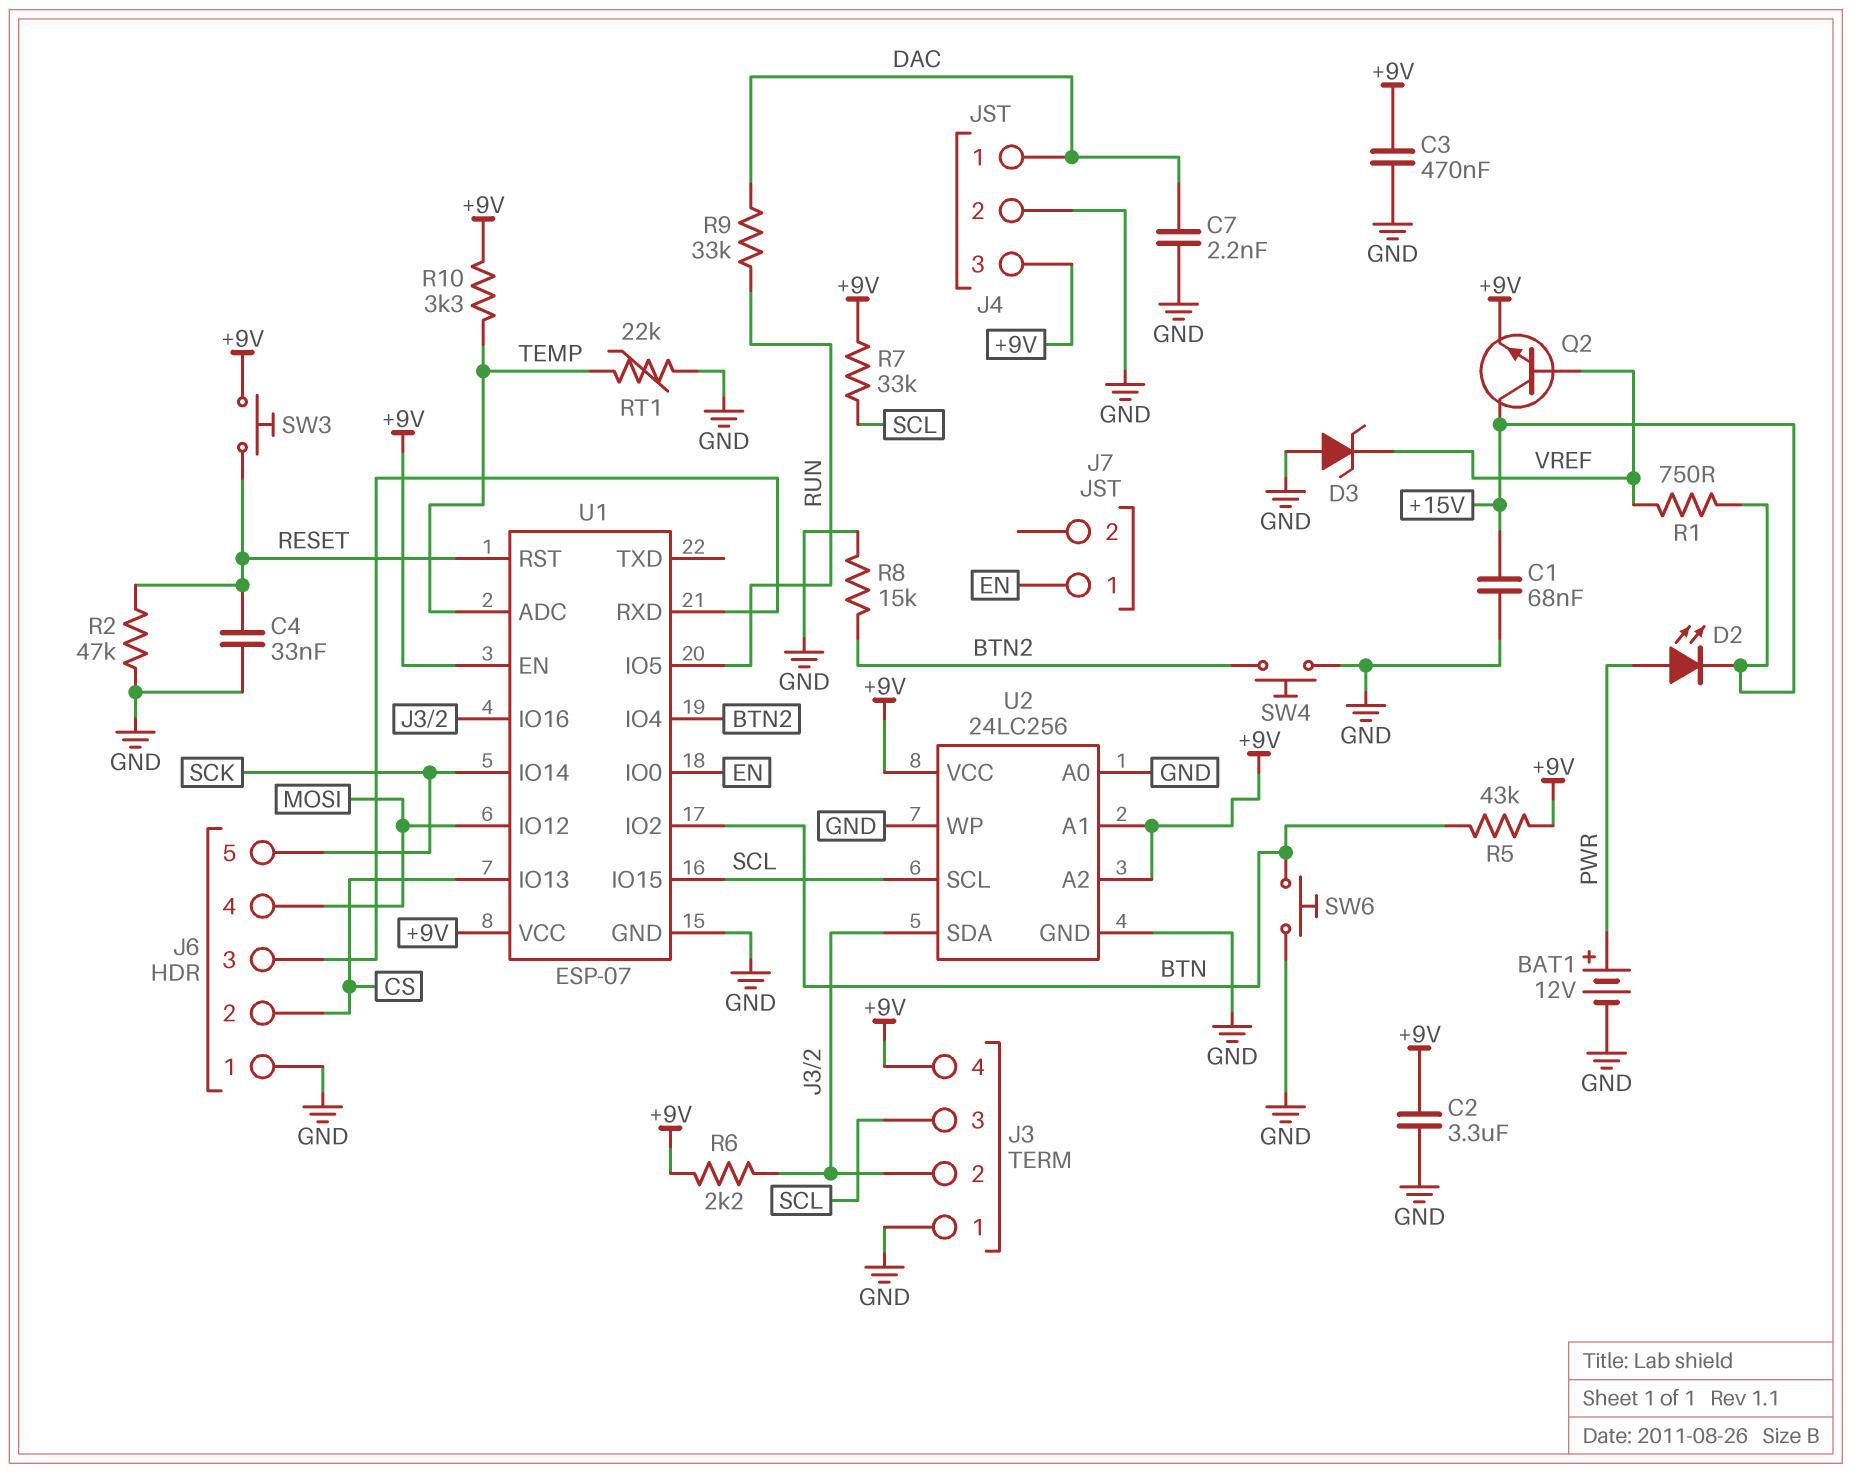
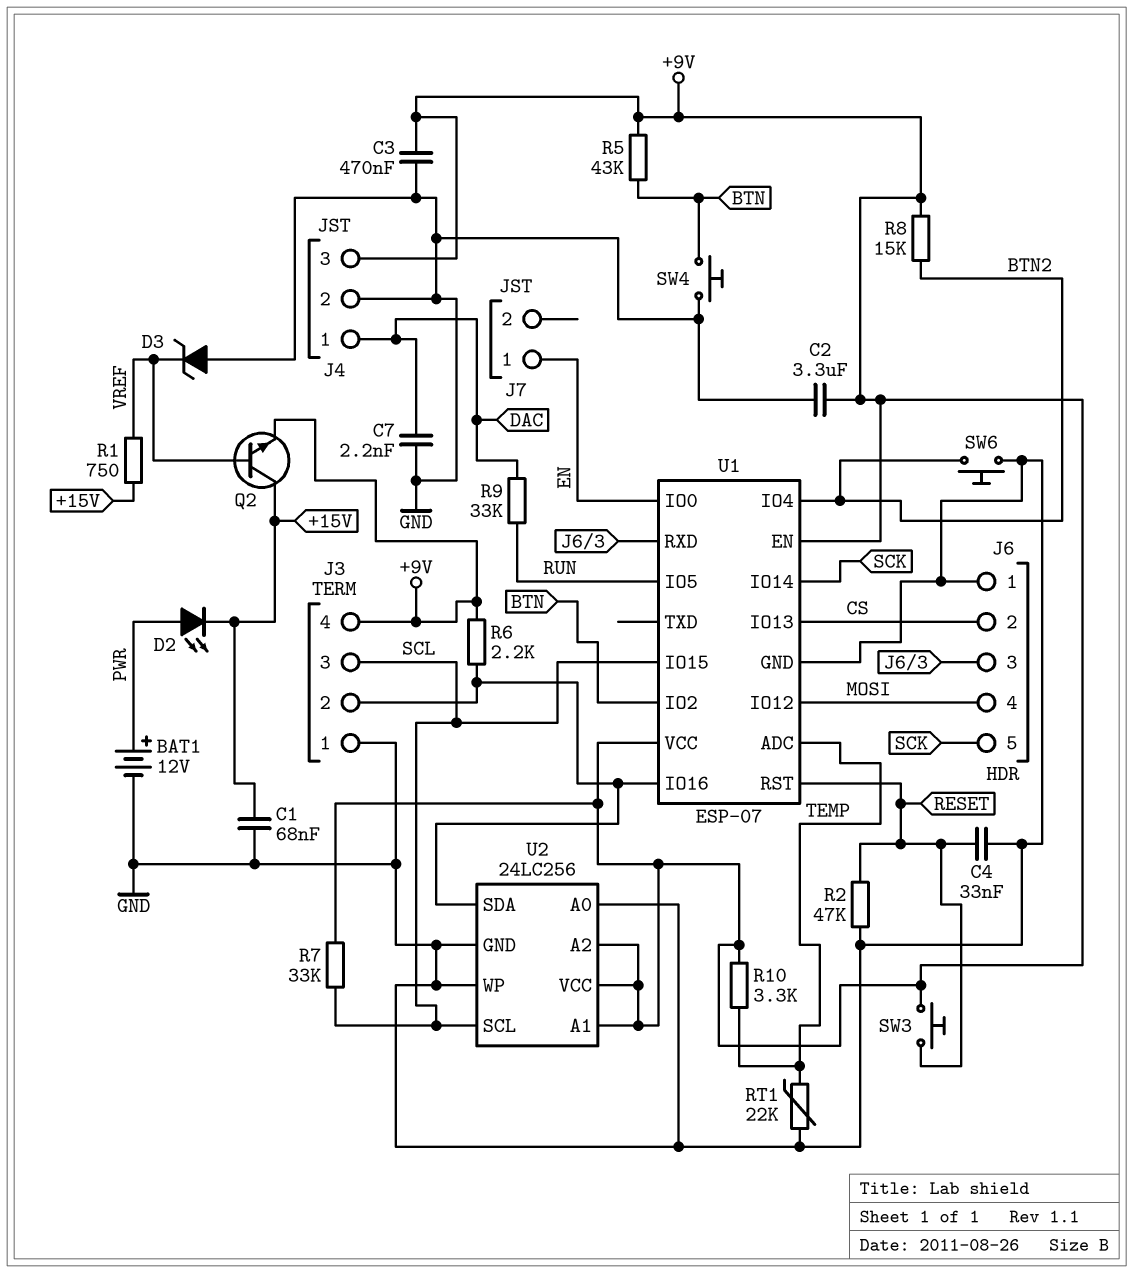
R8: 15k (BTN2, GND) -> 15k (+9V, BTN2)
SW4: button (BTN2, GND) -> button (BTN, GND)
SW6: button (BTN, GND) -> button (BTN2, GND)

